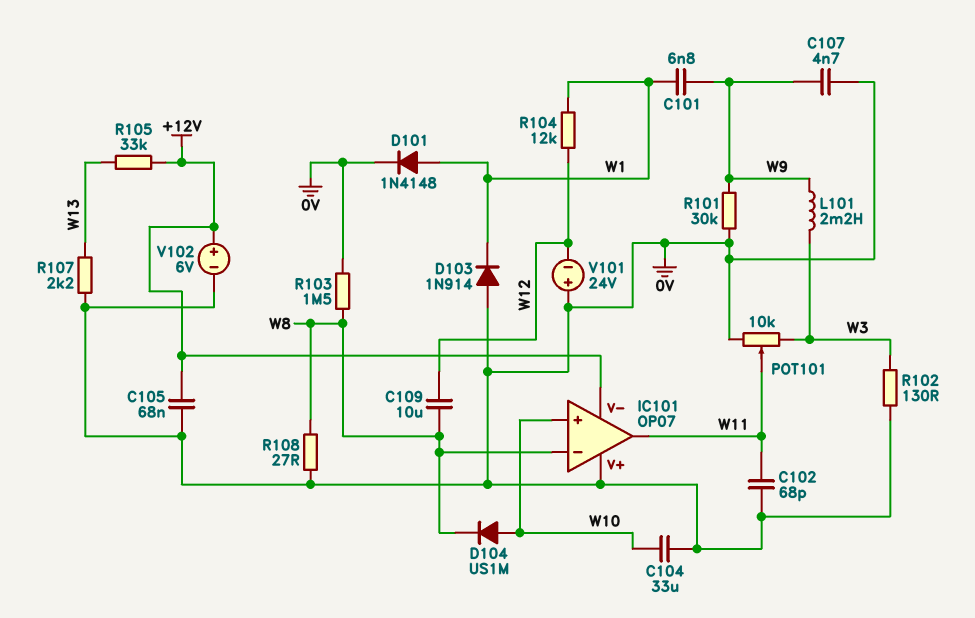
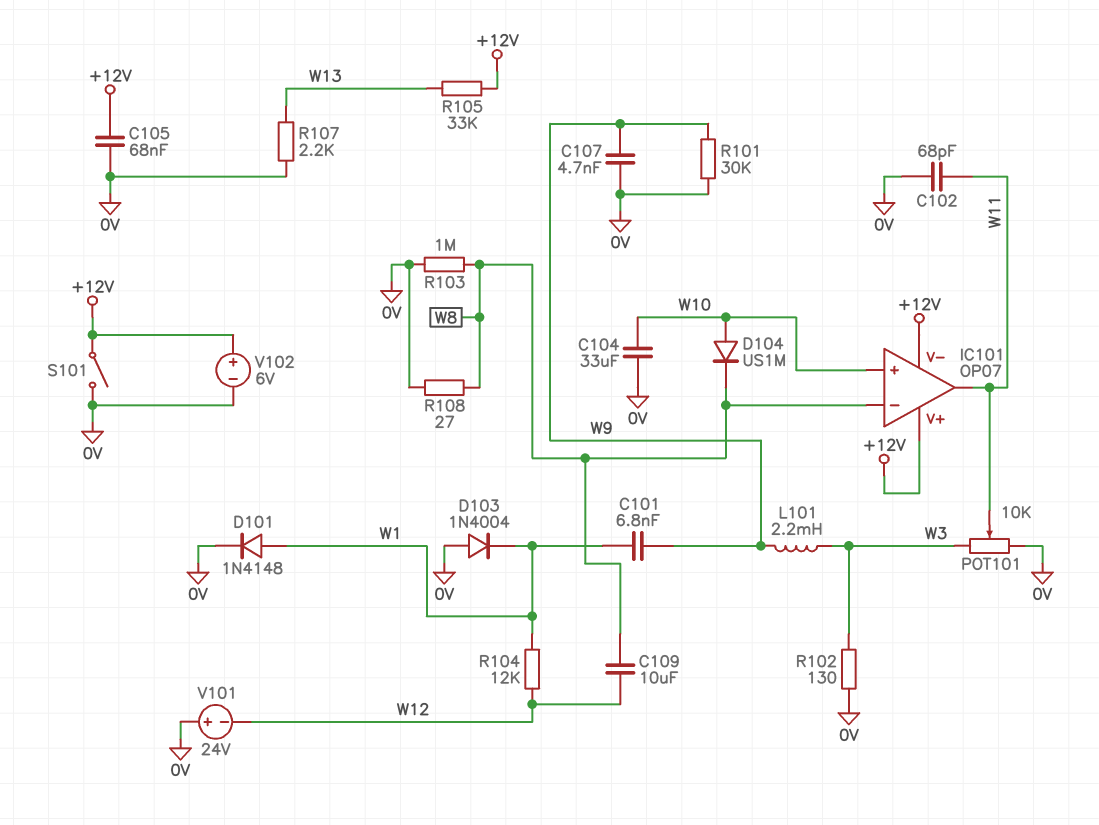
D103: diode 1N914 (A 0V, K W1) -> diode 1N4004 (A 0V, K W1)
IC101 pin V+: 0V -> +12V
R103: 1.5M (0V, W8) -> 1M (0V, W8)
S101: none -> switch (+12V, 0V)

